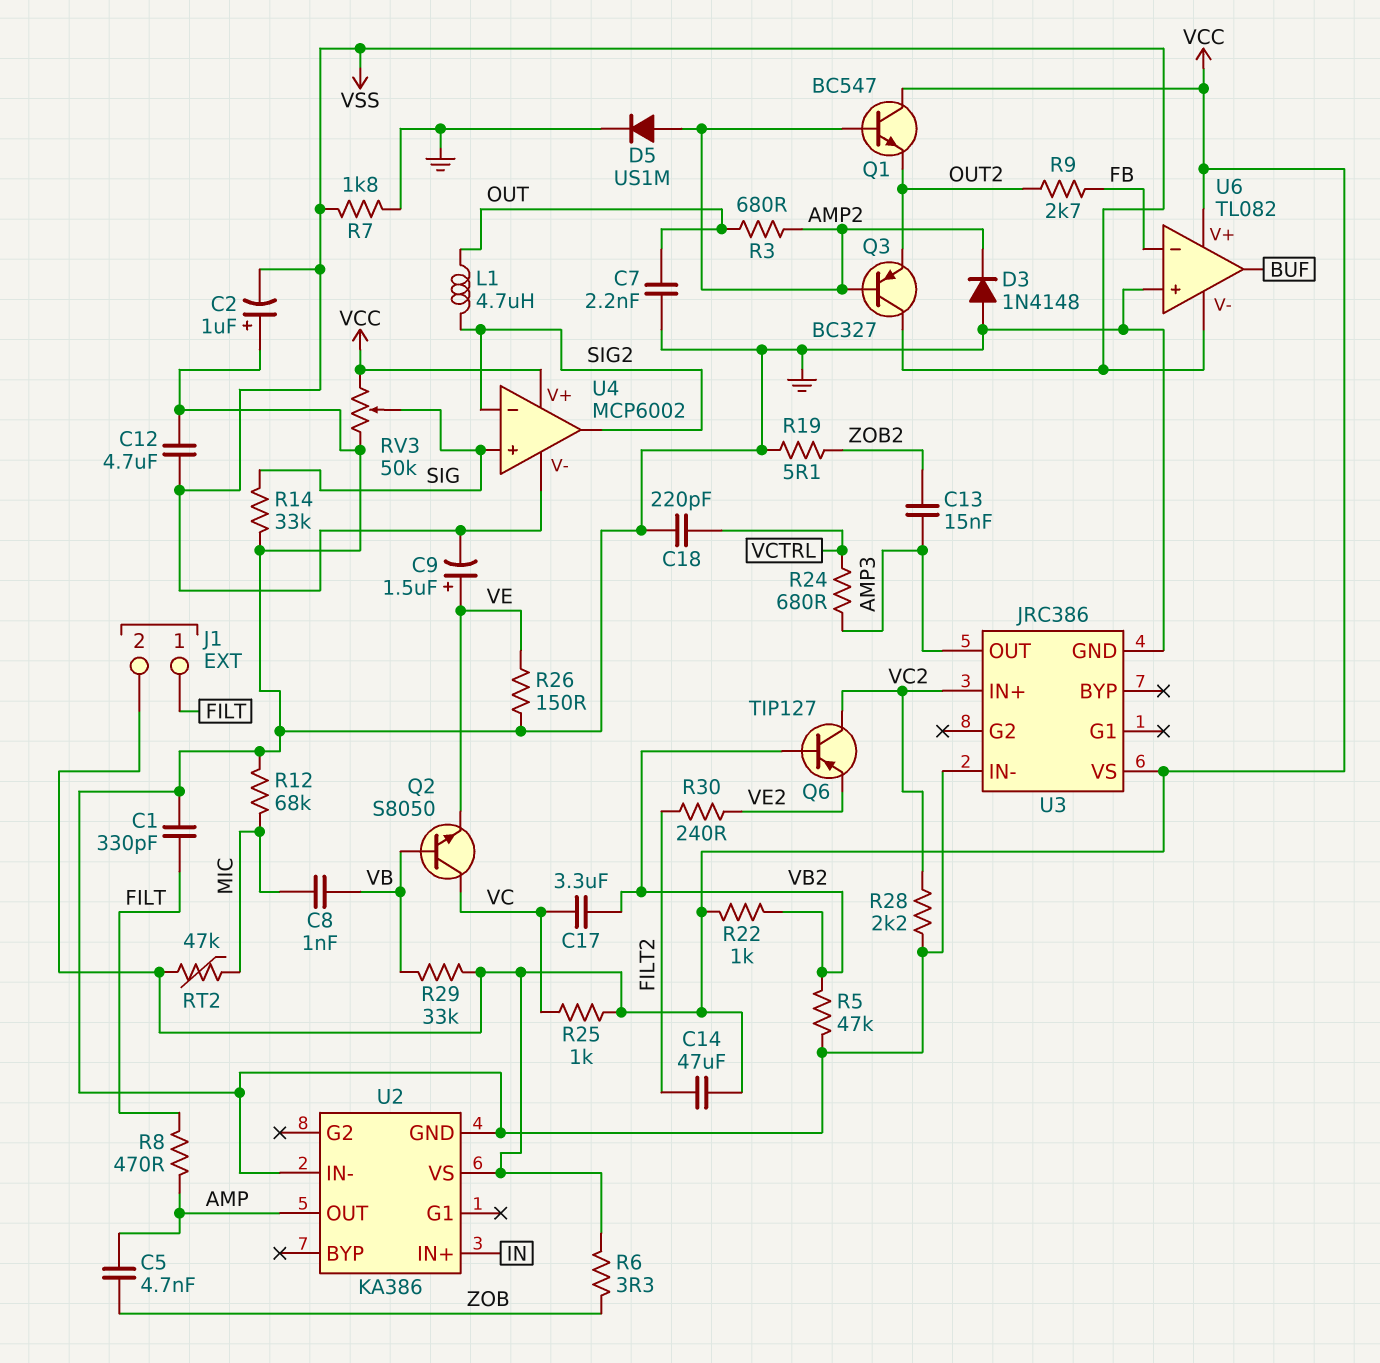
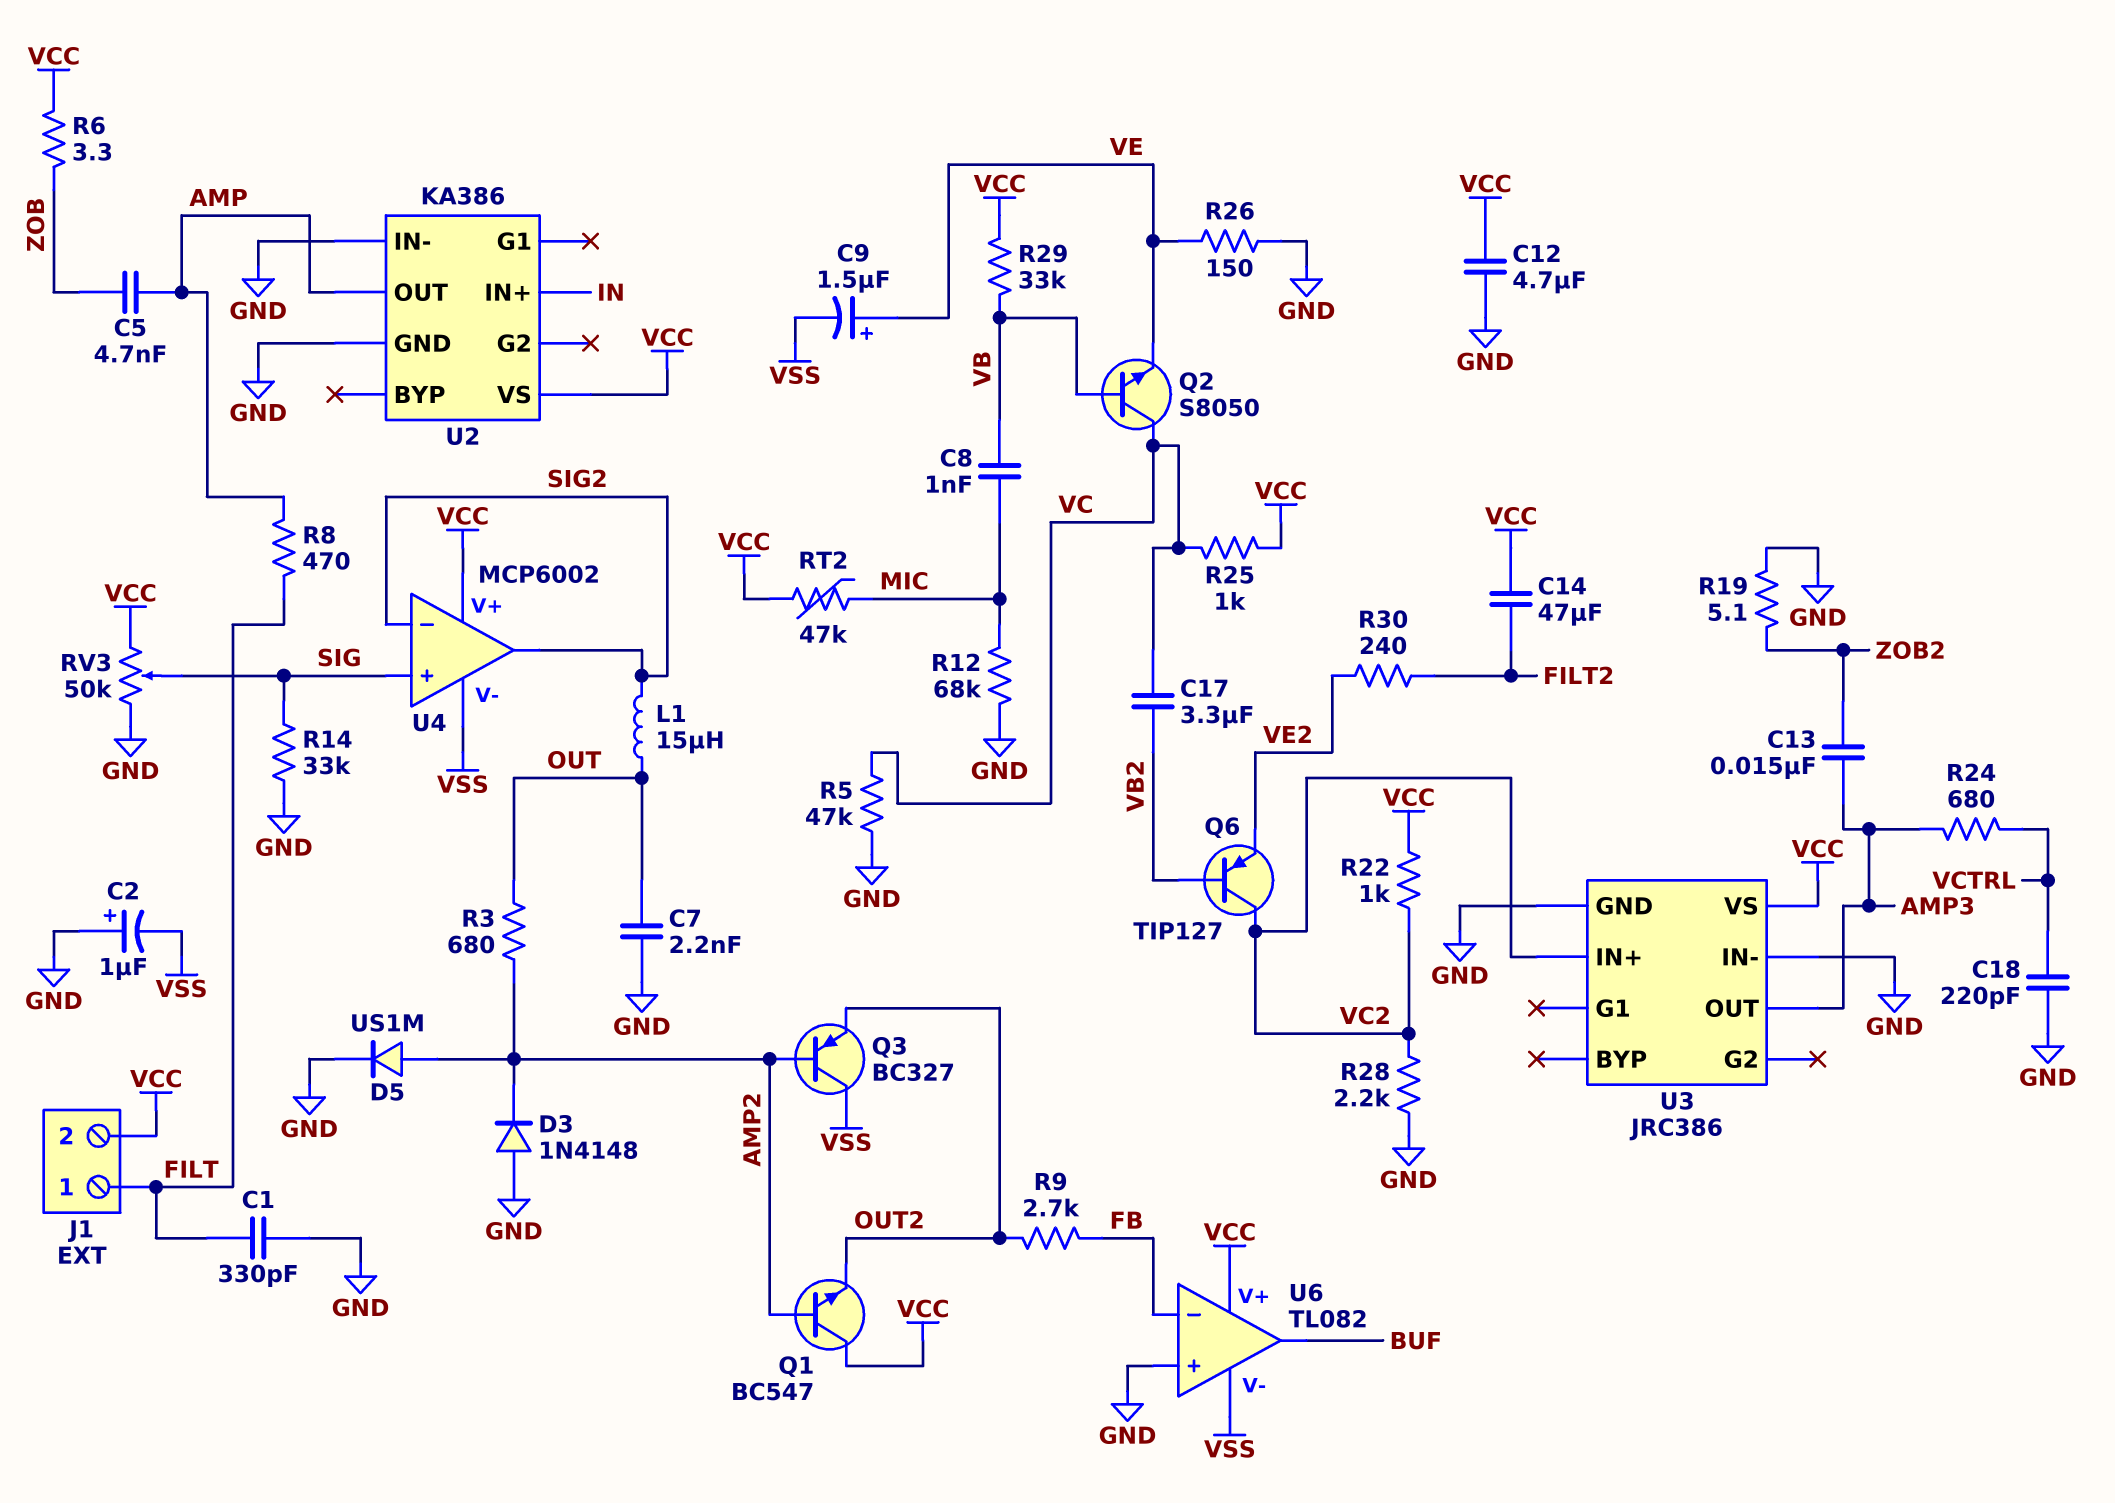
C12: 4.7uF (GND, VSS) -> 4.7uF (GND, VCC)
L1: 4.7uH (OUT, SIG2) -> 15uH (OUT, SIG2)
R5: 47k (GND, VB2) -> 47k (GND, VC)
R7: 1.8k (GND, VSS) -> none
R22: 1k (VB2, VCC) -> 1k (VC2, VCC)

